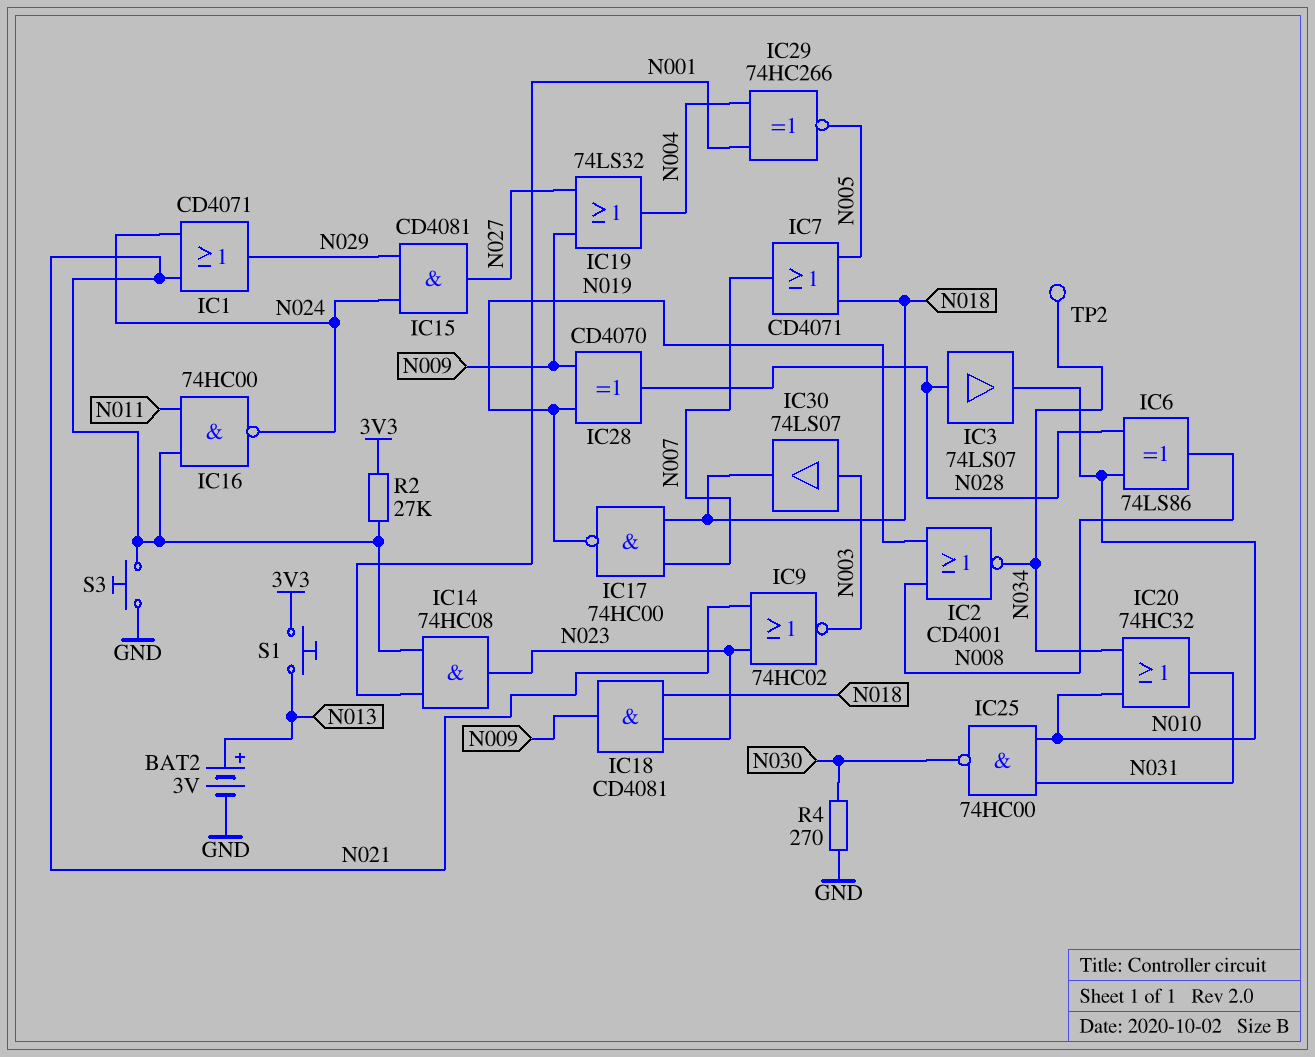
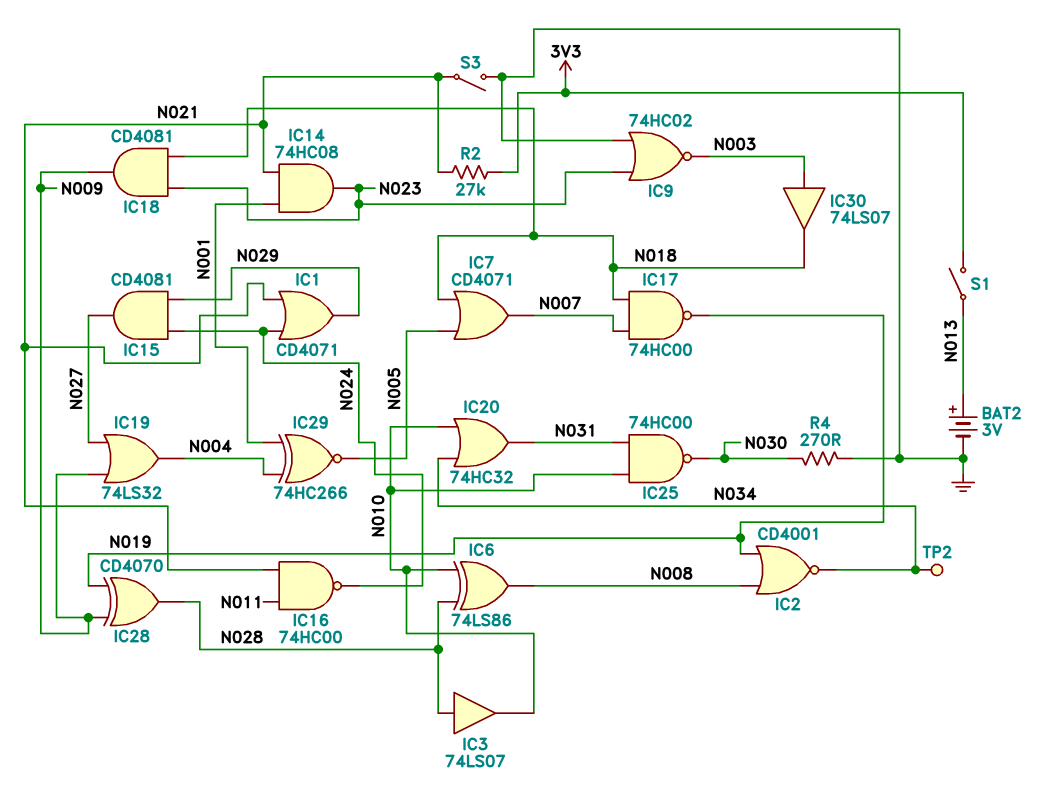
IC9: NOR 74HC02 (in N021, in N023, out N003) -> NOR 74HC02 (in GND, in N023, out N003)
S1: button (3V3, N013) -> switch (3V3, N013)
S3: button (GND, N021) -> switch (GND, N021)

